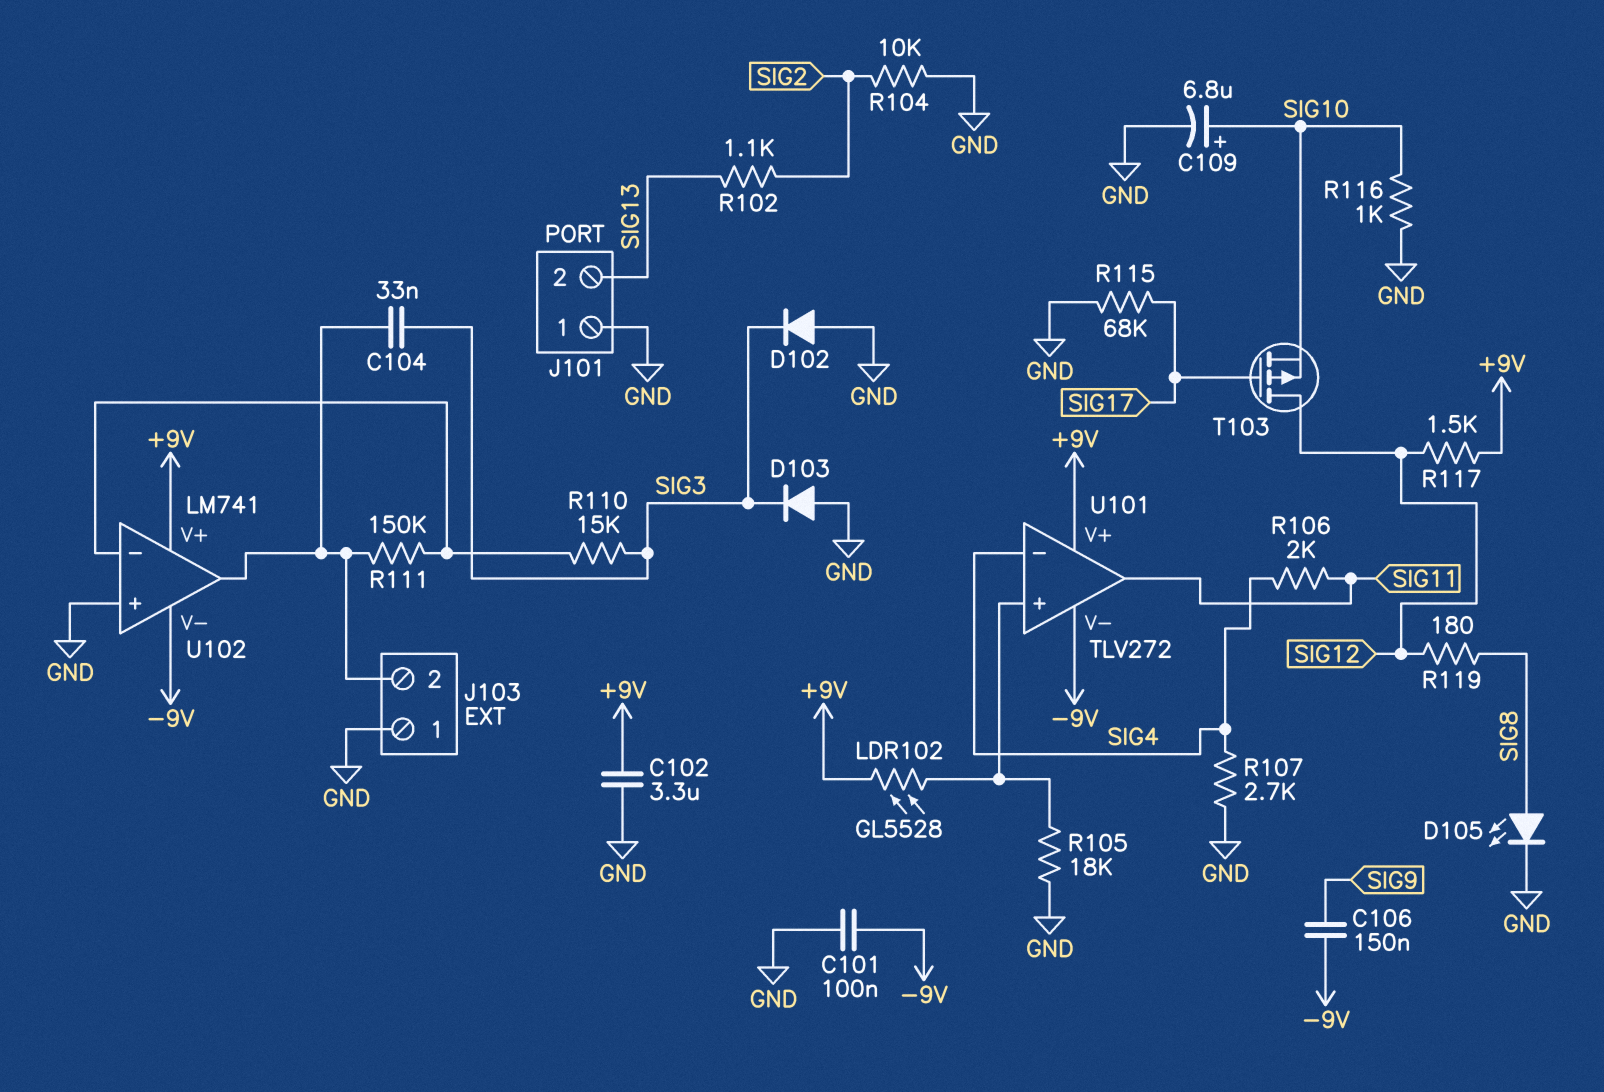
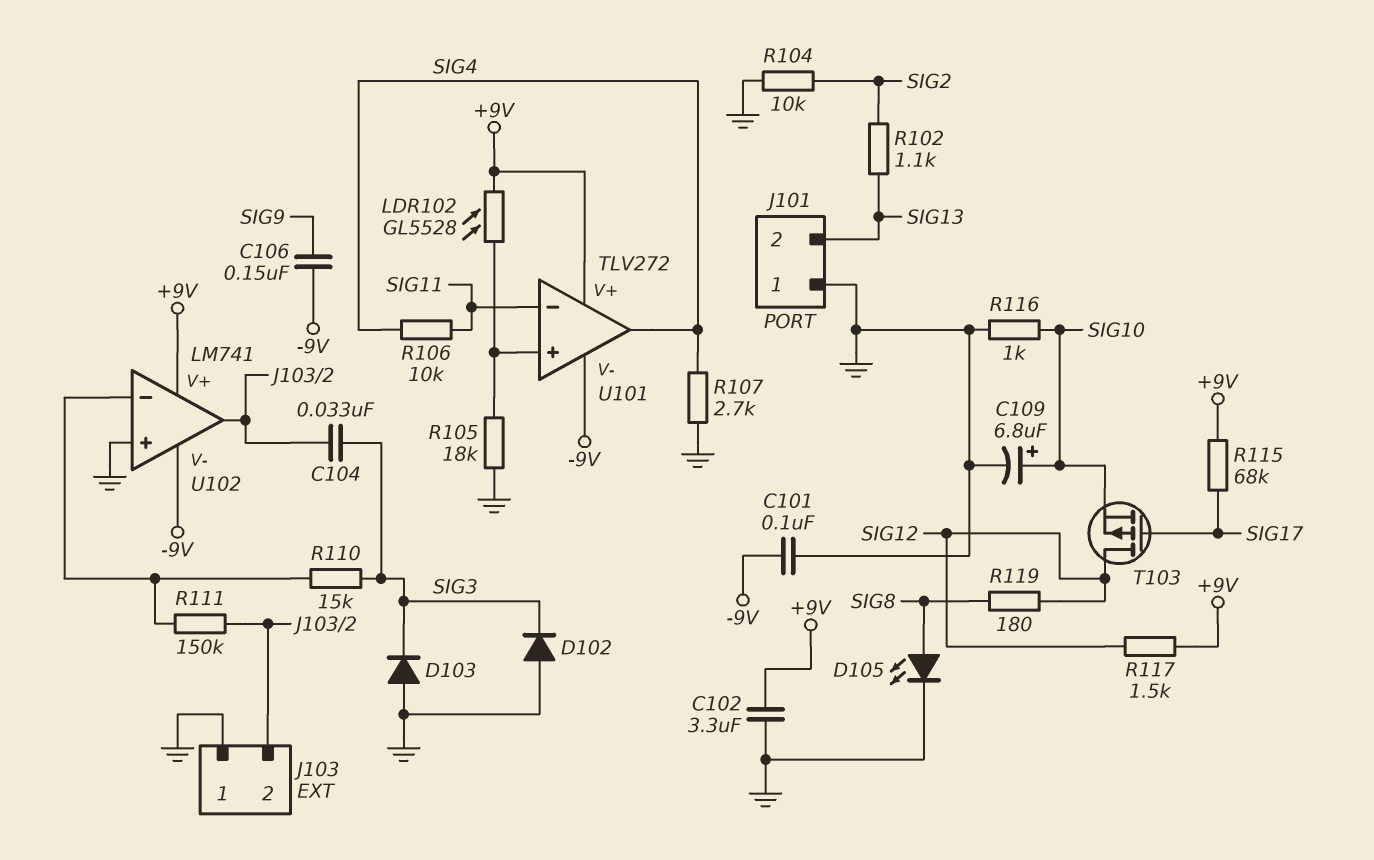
R106: 2k (SIG4, SIG11) -> 10k (SIG4, SIG11)
R115: 68k (GND, SIG17) -> 68k (+9V, SIG17)
U101 pin in-: SIG4 -> SIG11
U101 pin out: SIG11 -> SIG4

